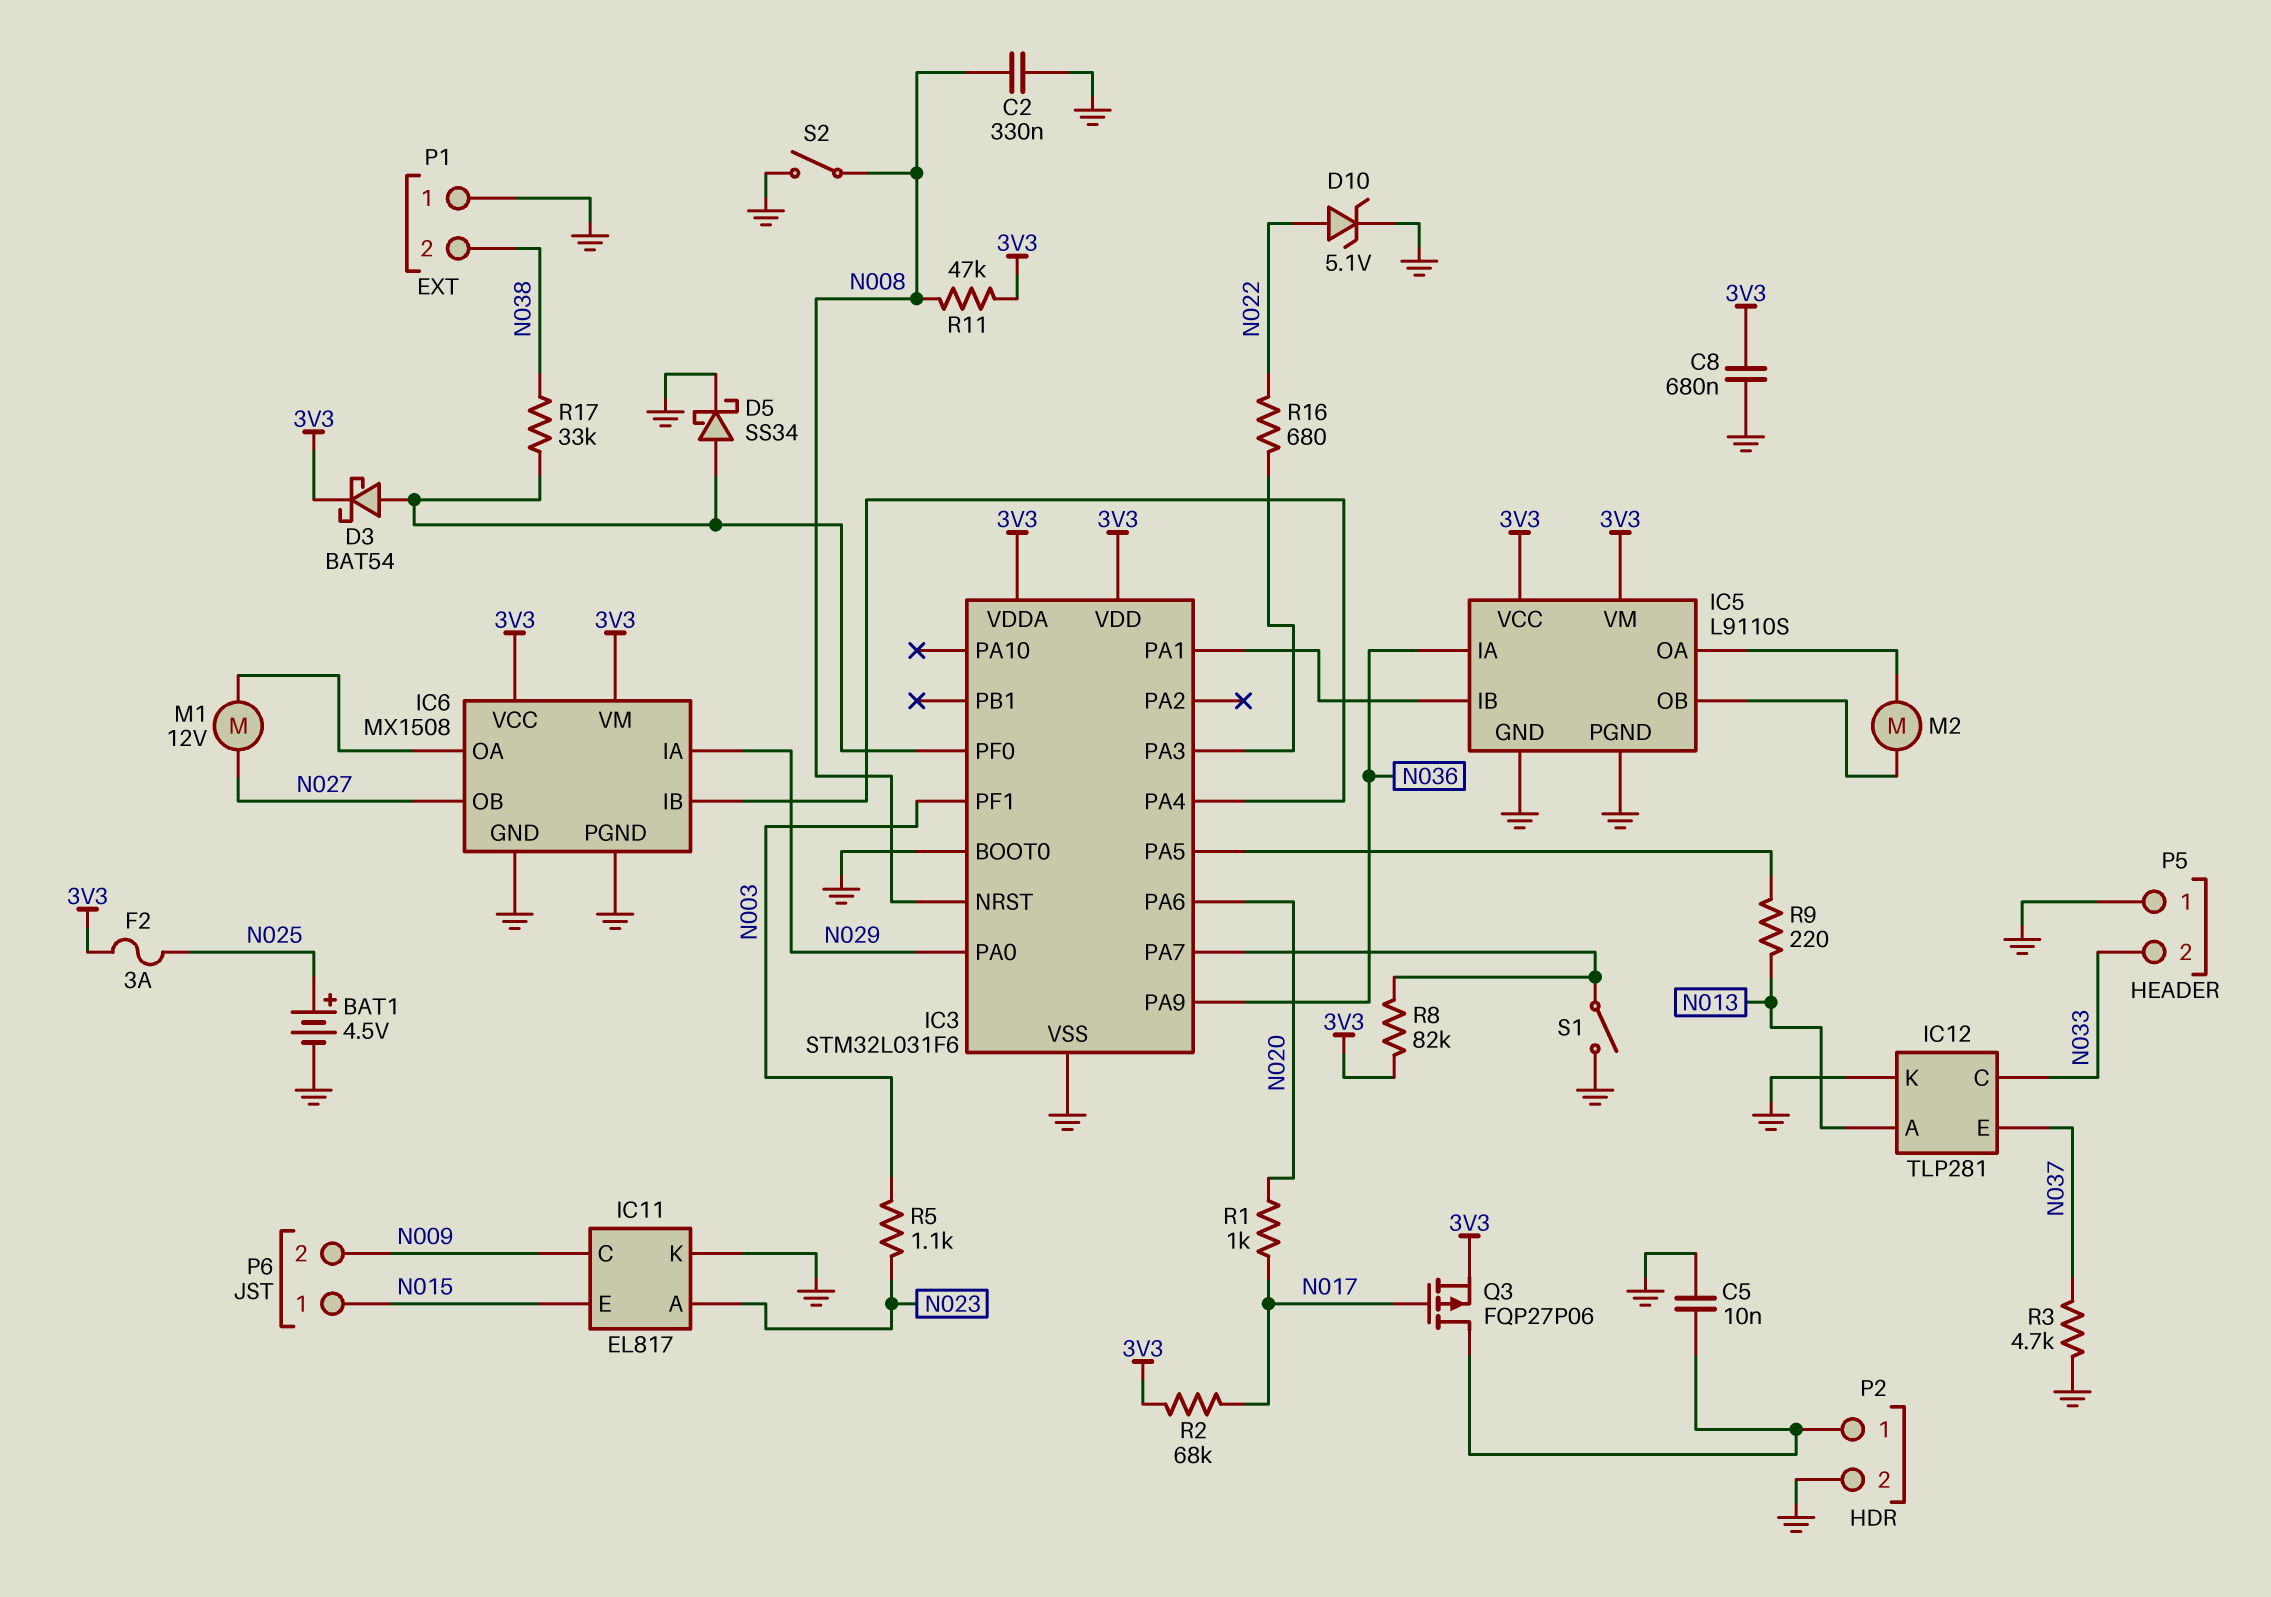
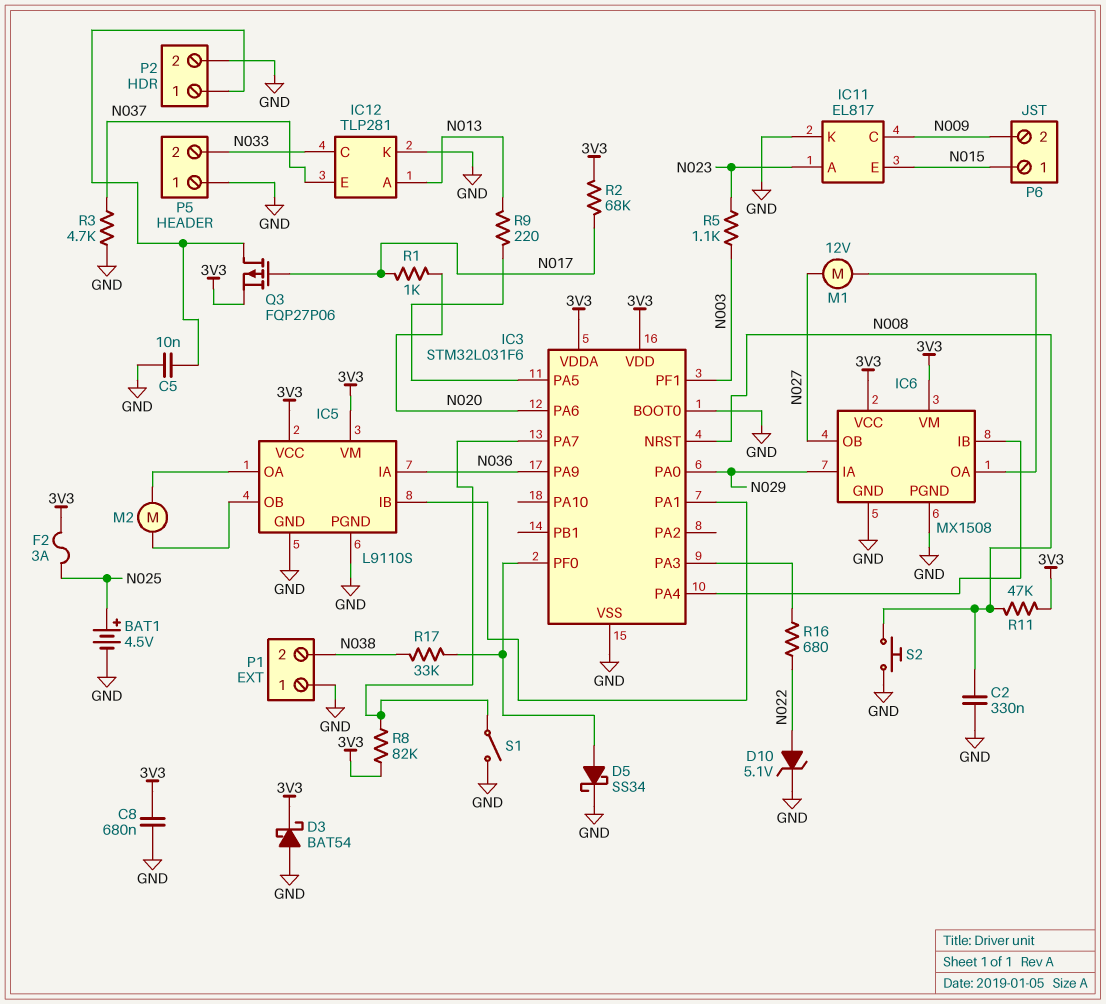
D3: schottky BAT54 (A IC3/PF0, K 3V3) -> schottky BAT54 (A GND, K 3V3)
S2: switch (GND, N008) -> button (GND, N008)

